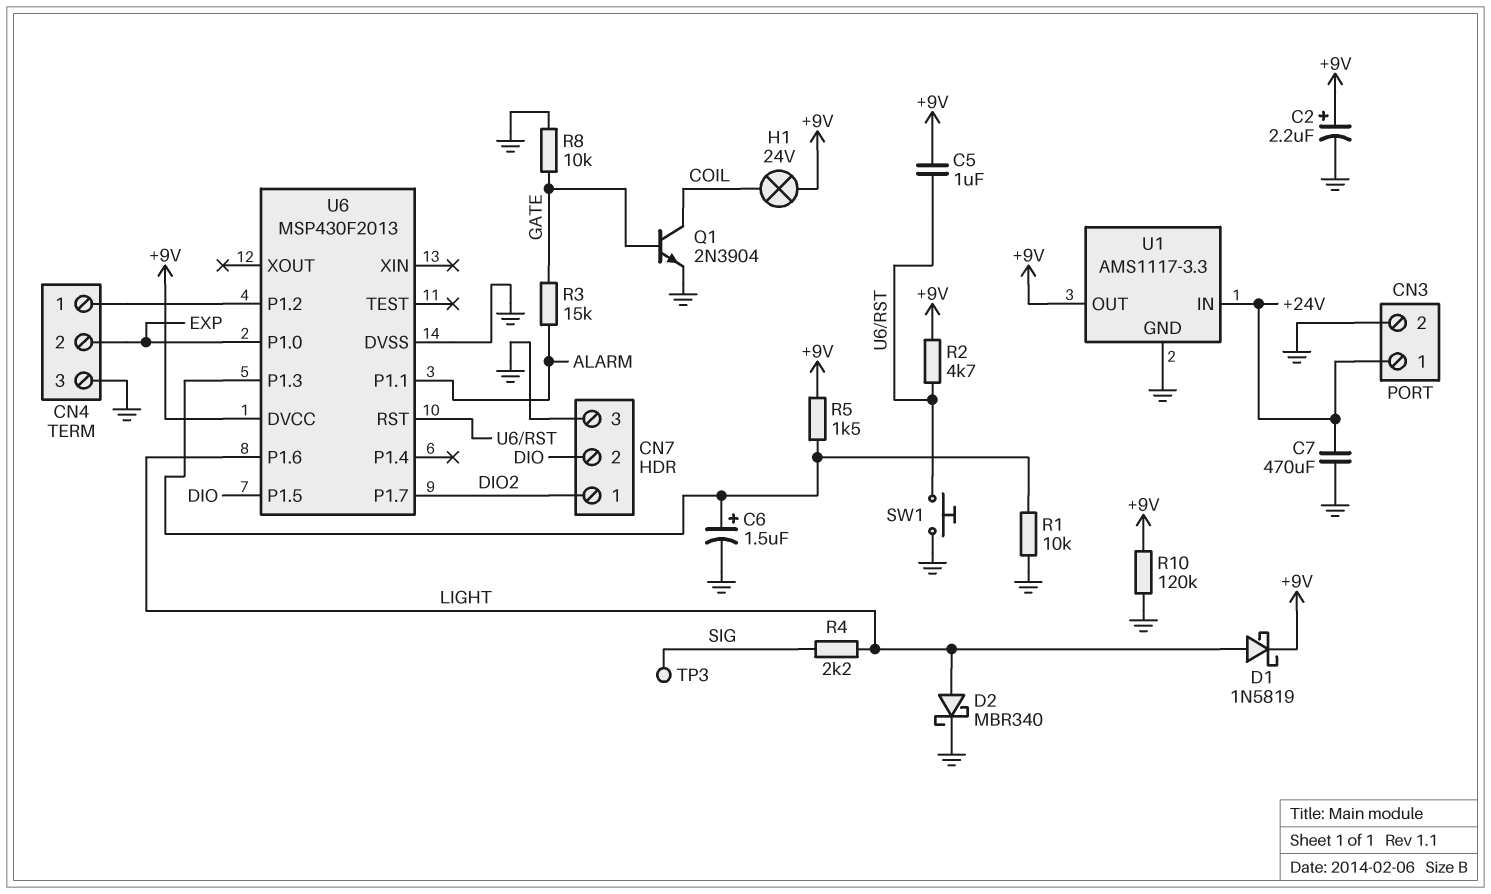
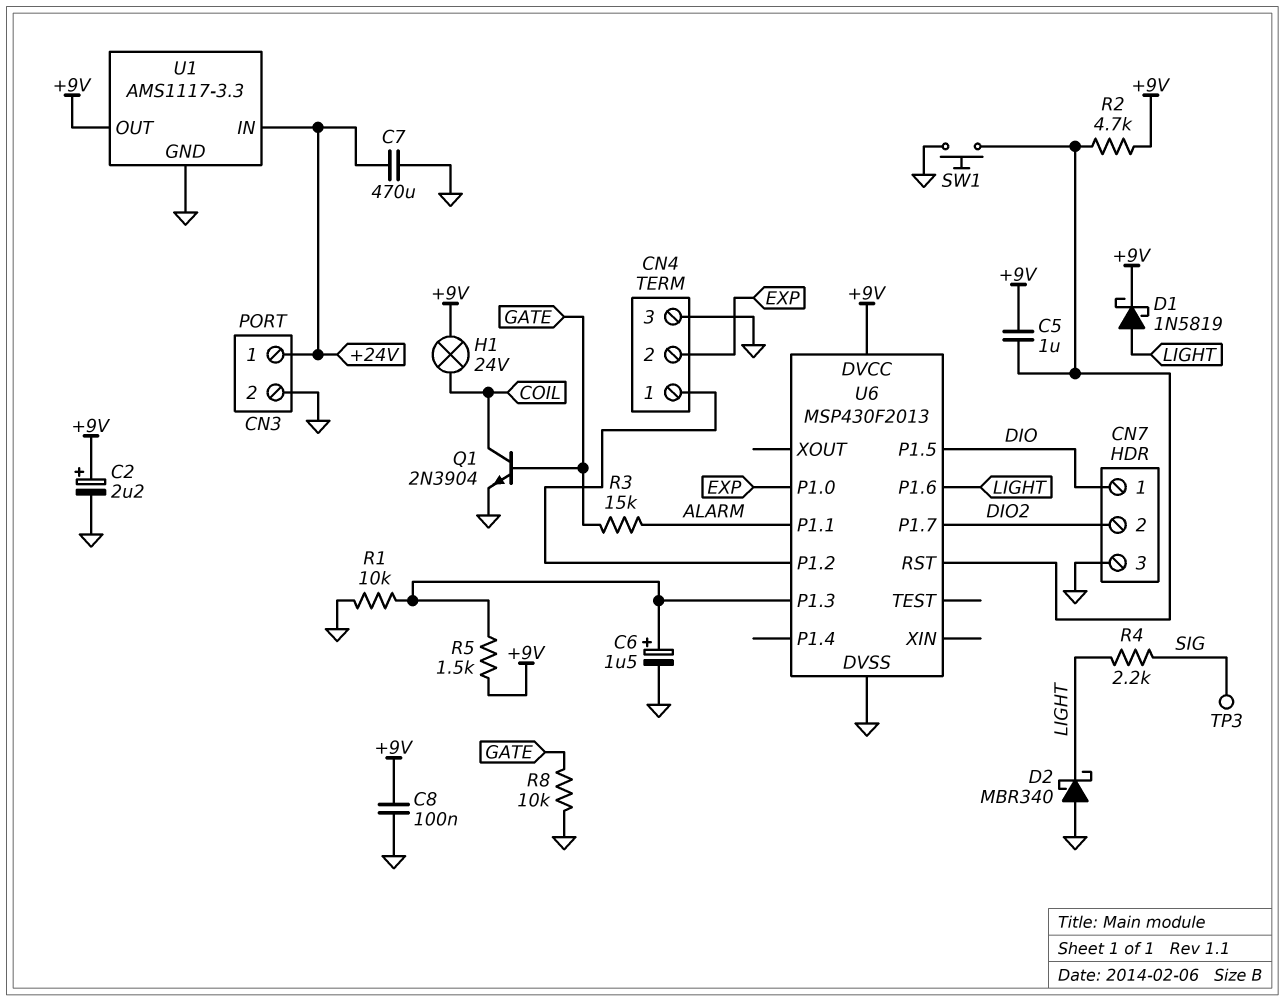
C8: none -> 100nF (+9V, GND)
CN7 pin 1: DIO2 -> DIO
CN7 pin 2: DIO -> DIO2
D2: schottky MBR340 (A LIGHT, K GND) -> schottky MBR340 (A GND, K LIGHT)
R10: 120k (+9V, GND) -> none

